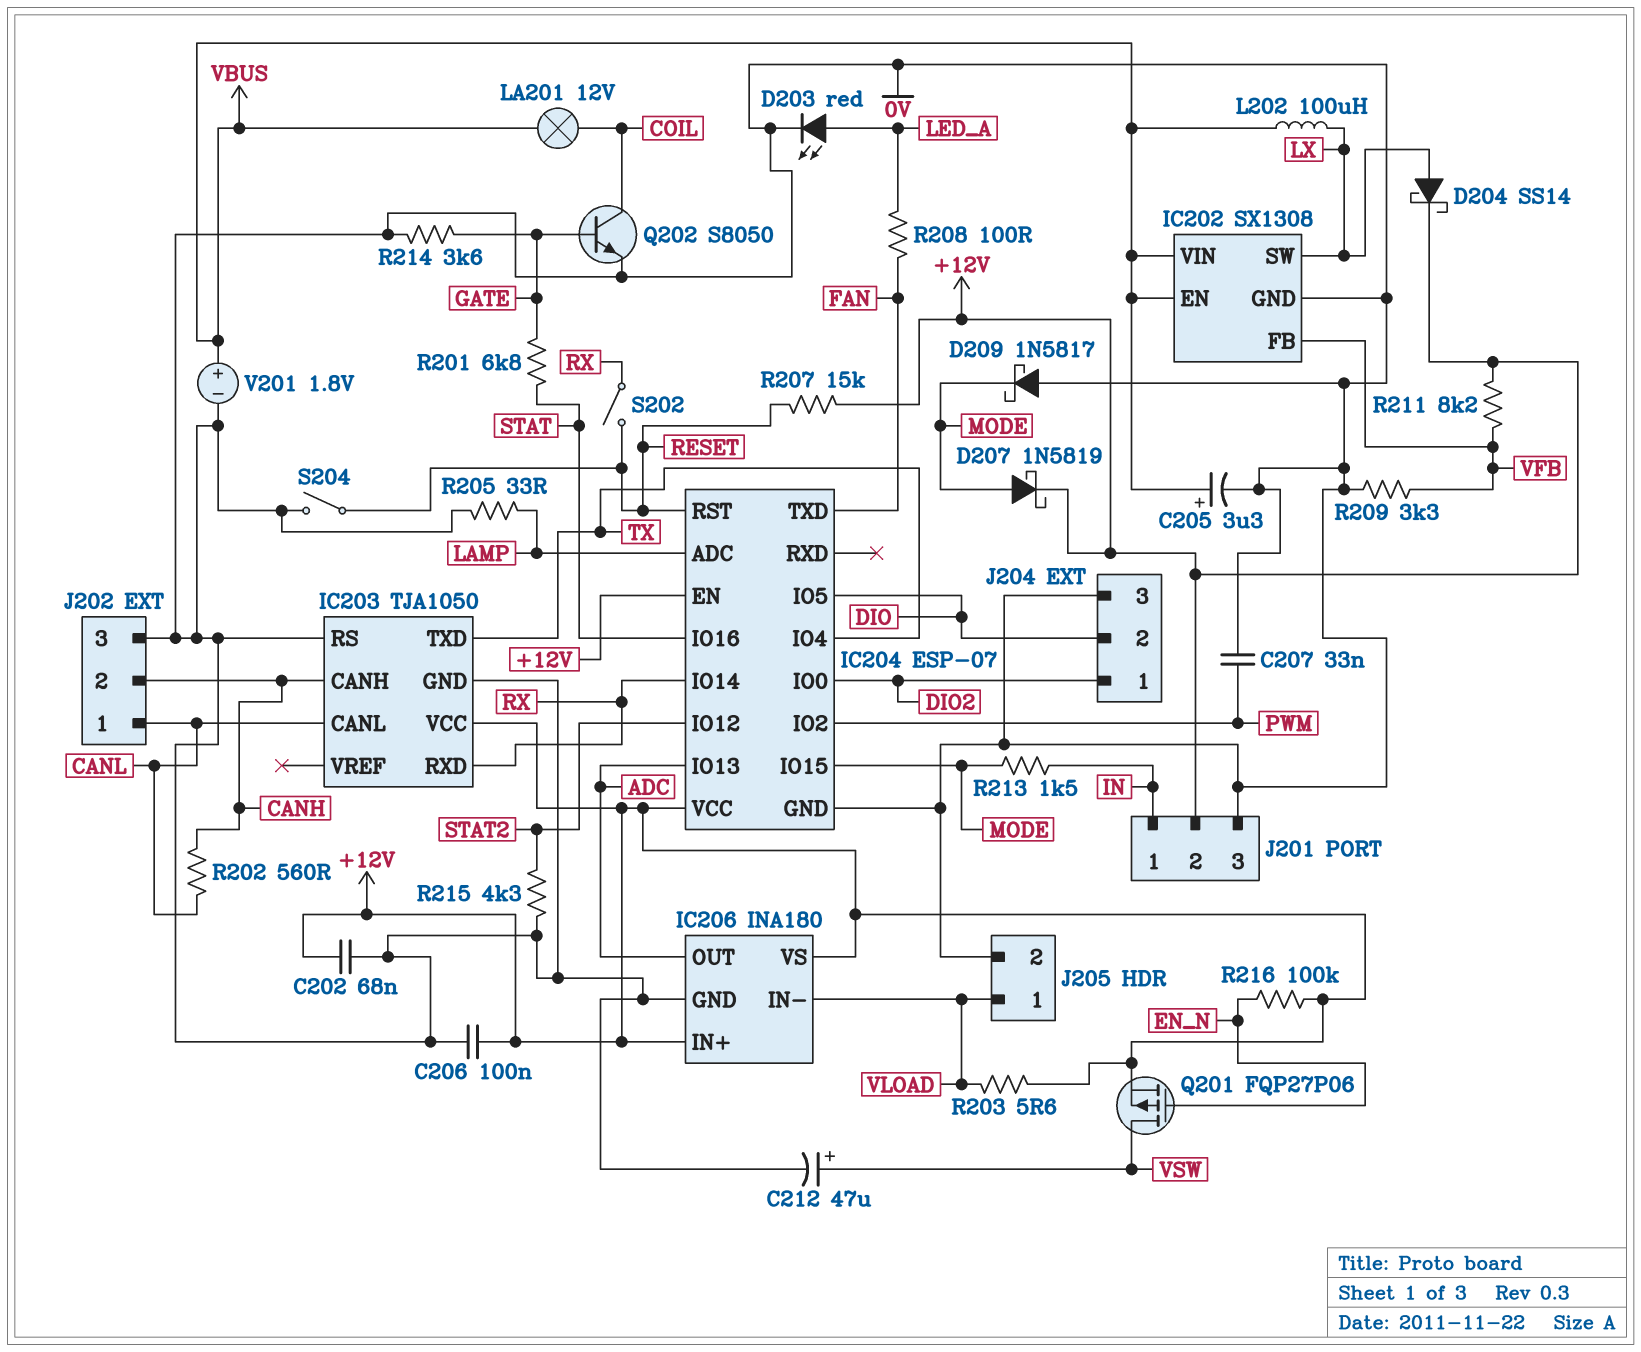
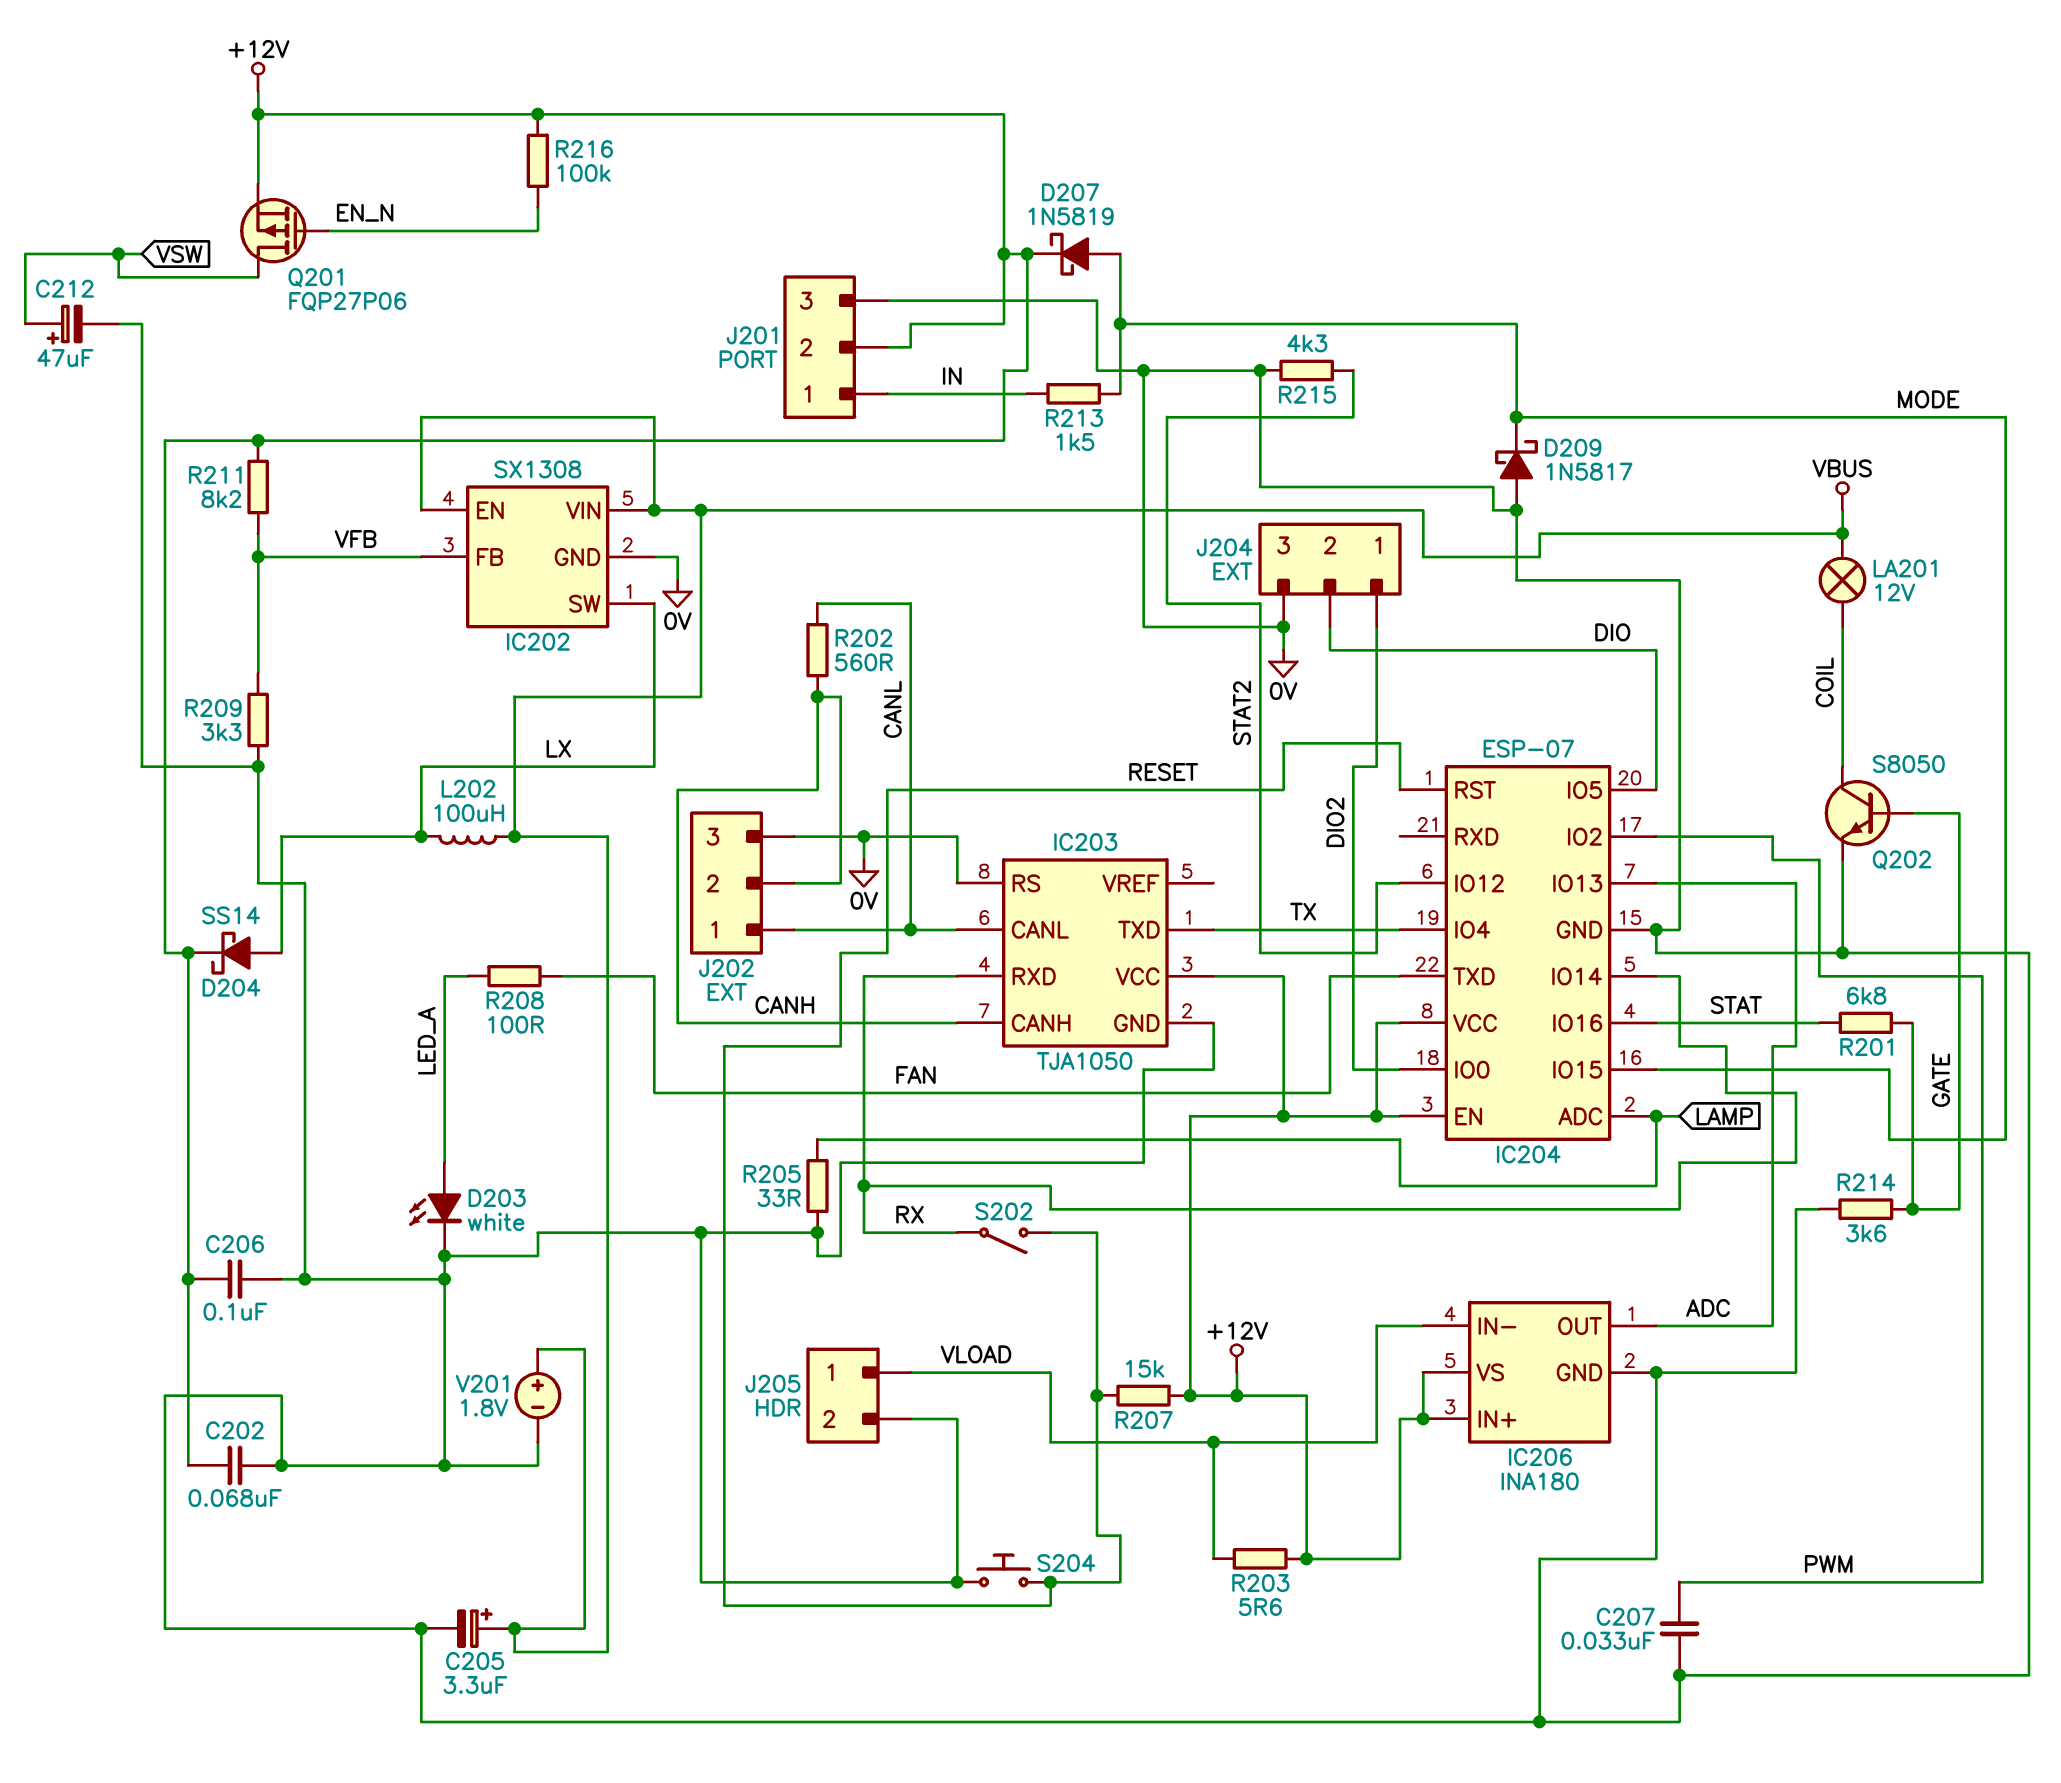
D203: LED red (A LED_A, K 0V) -> LED white (A LED_A, K 0V)
S204: switch (0V, RESET) -> button (0V, RESET)

